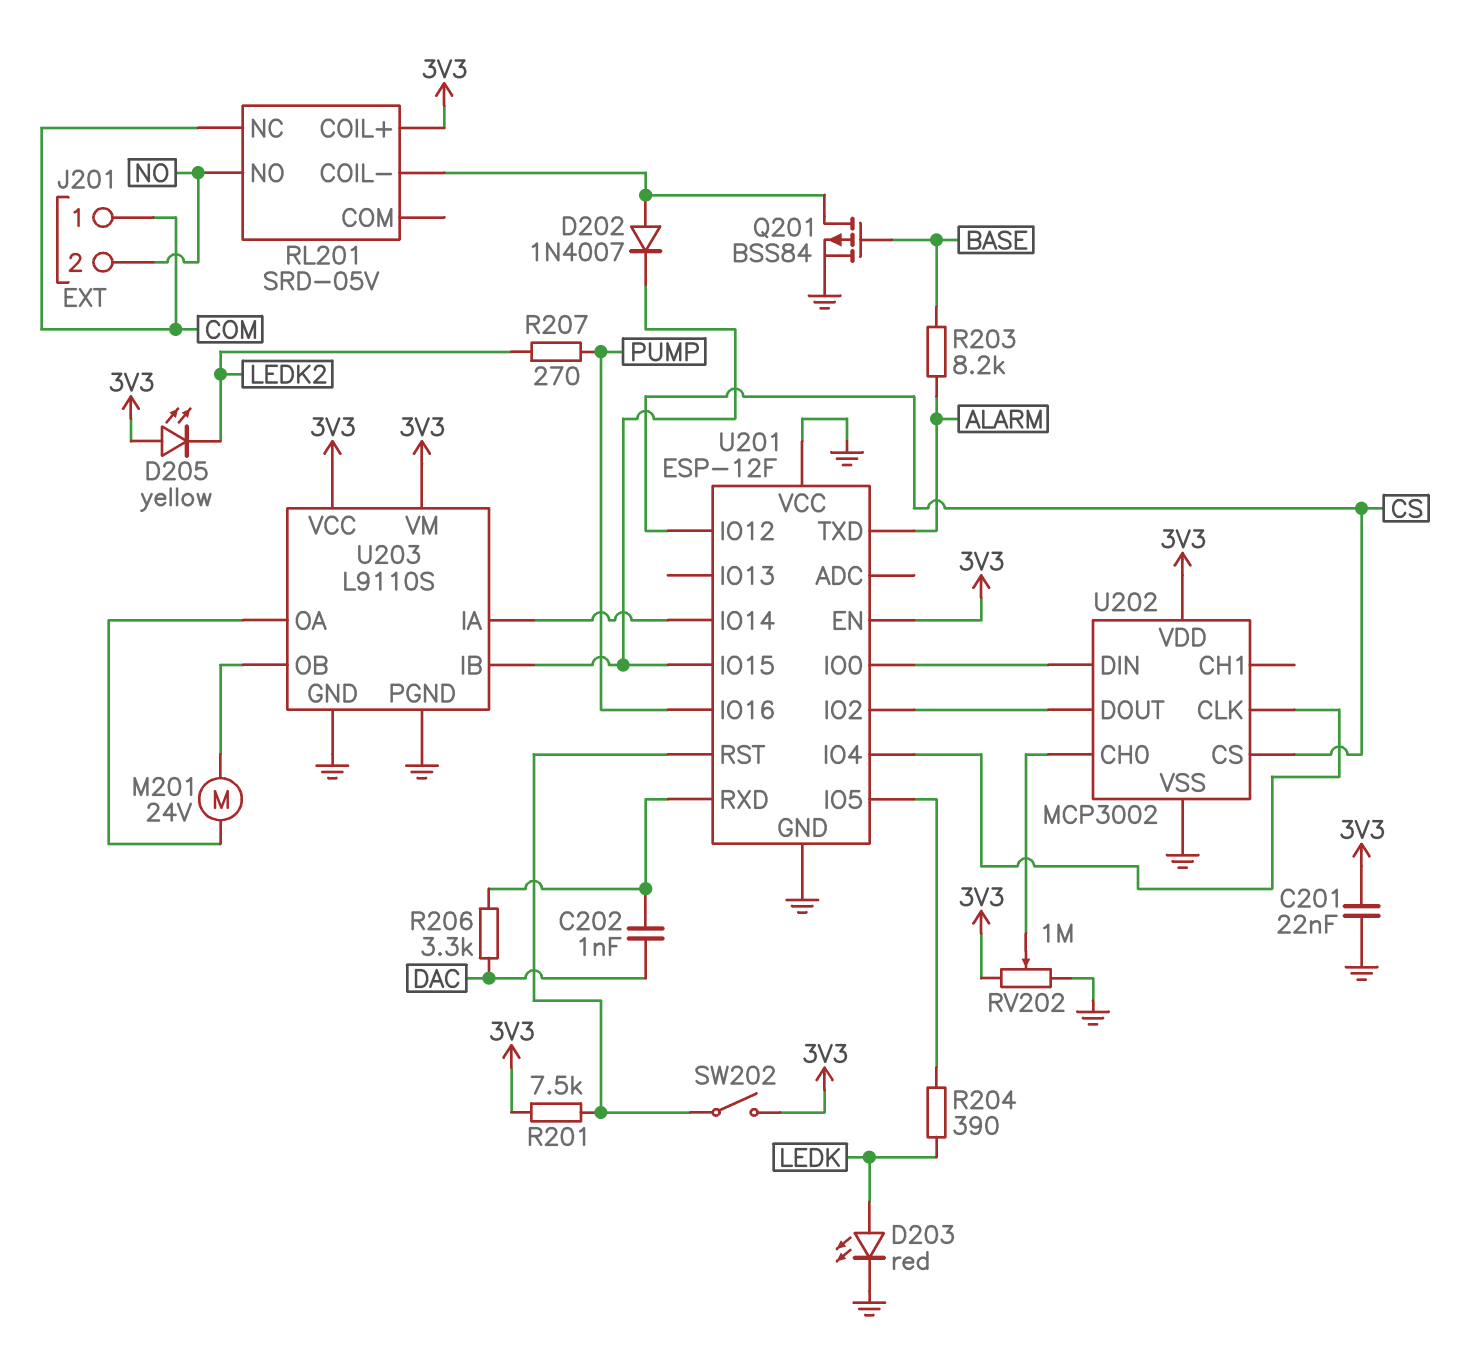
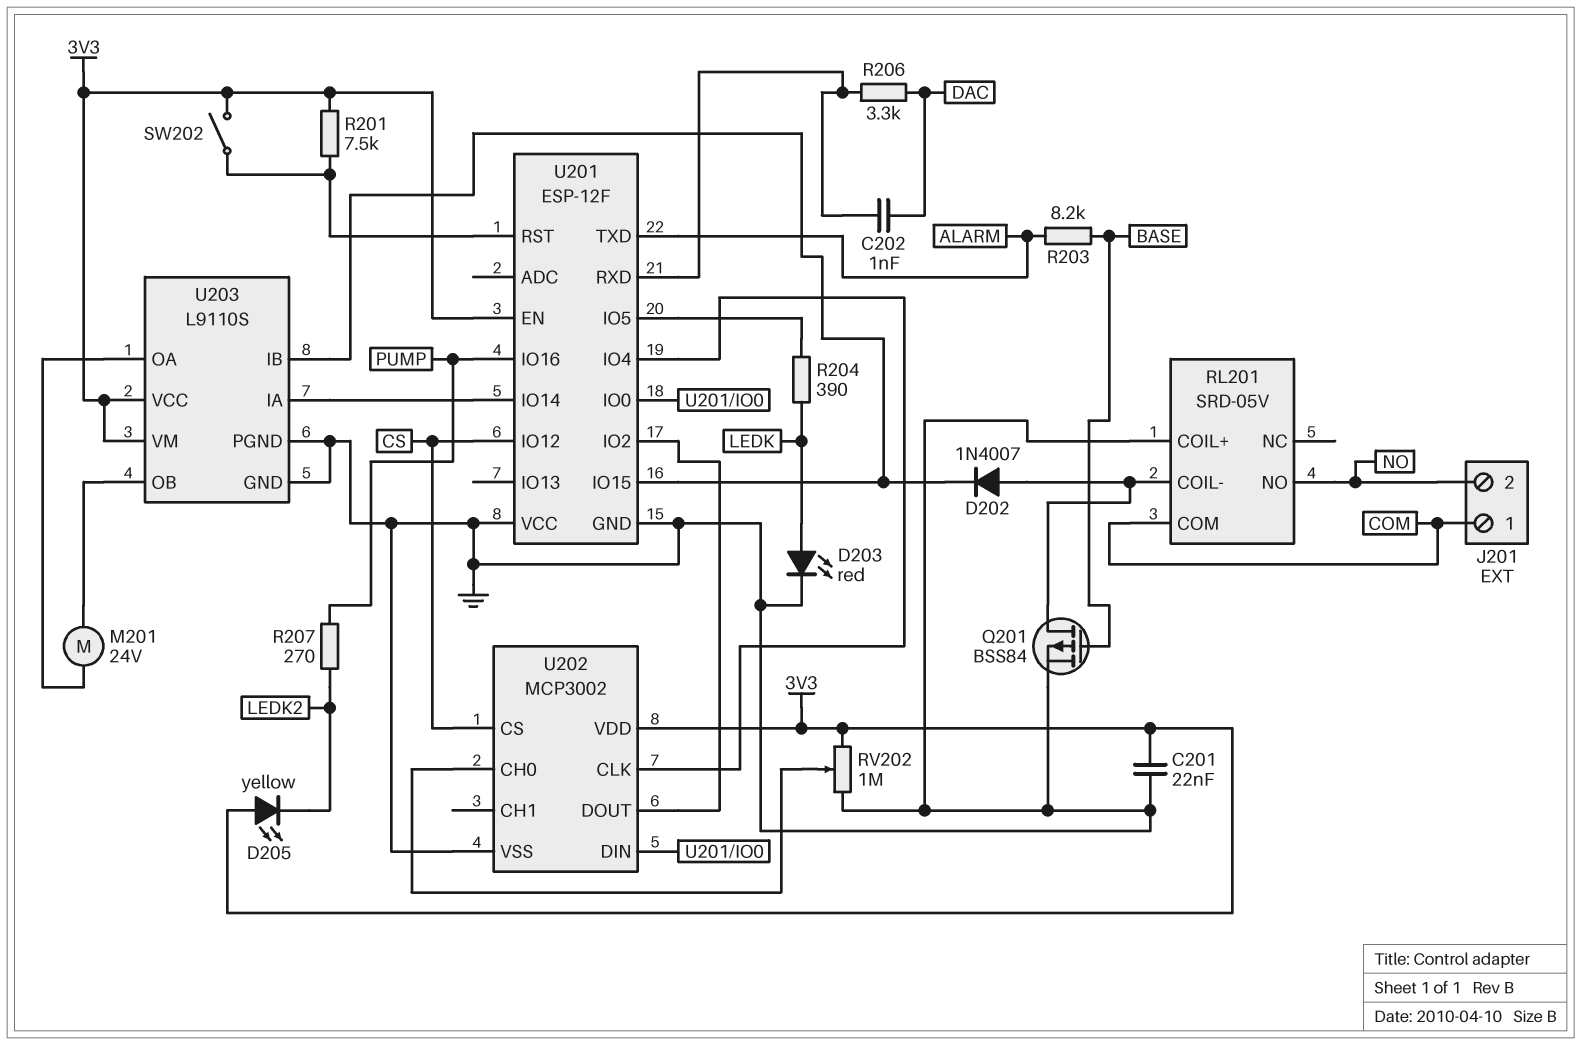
RL201 pin COIL+: 3V3 -> GND
RL201 pin COM: none -> COM
RL201 pin NC: COM -> none

